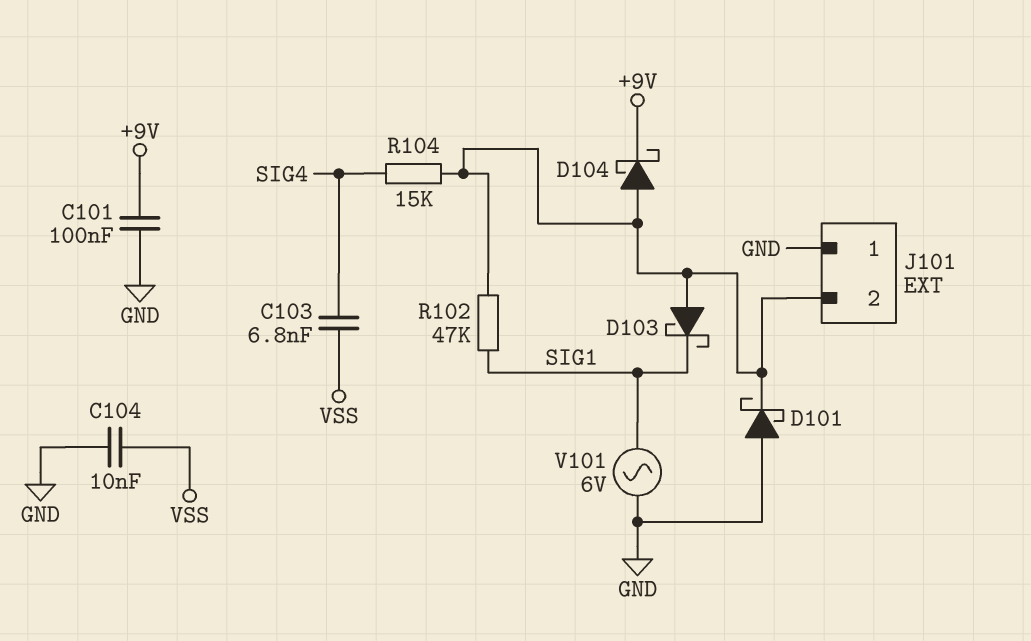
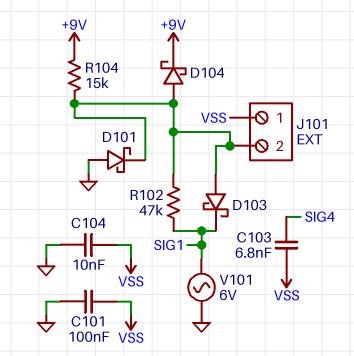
C101: 100nF (+9V, GND) -> 100nF (GND, VSS)
J101 pin 1: GND -> VSS
R104: 15k (J101/2, SIG4) -> 15k (+9V, J101/2)

